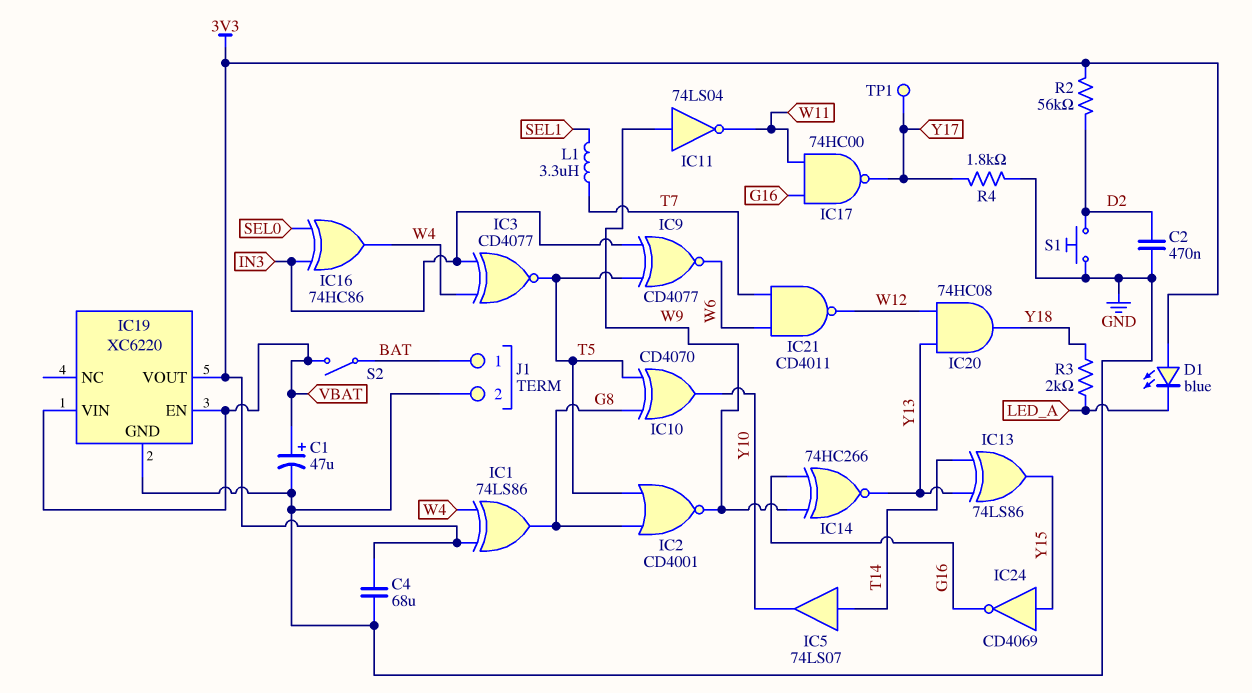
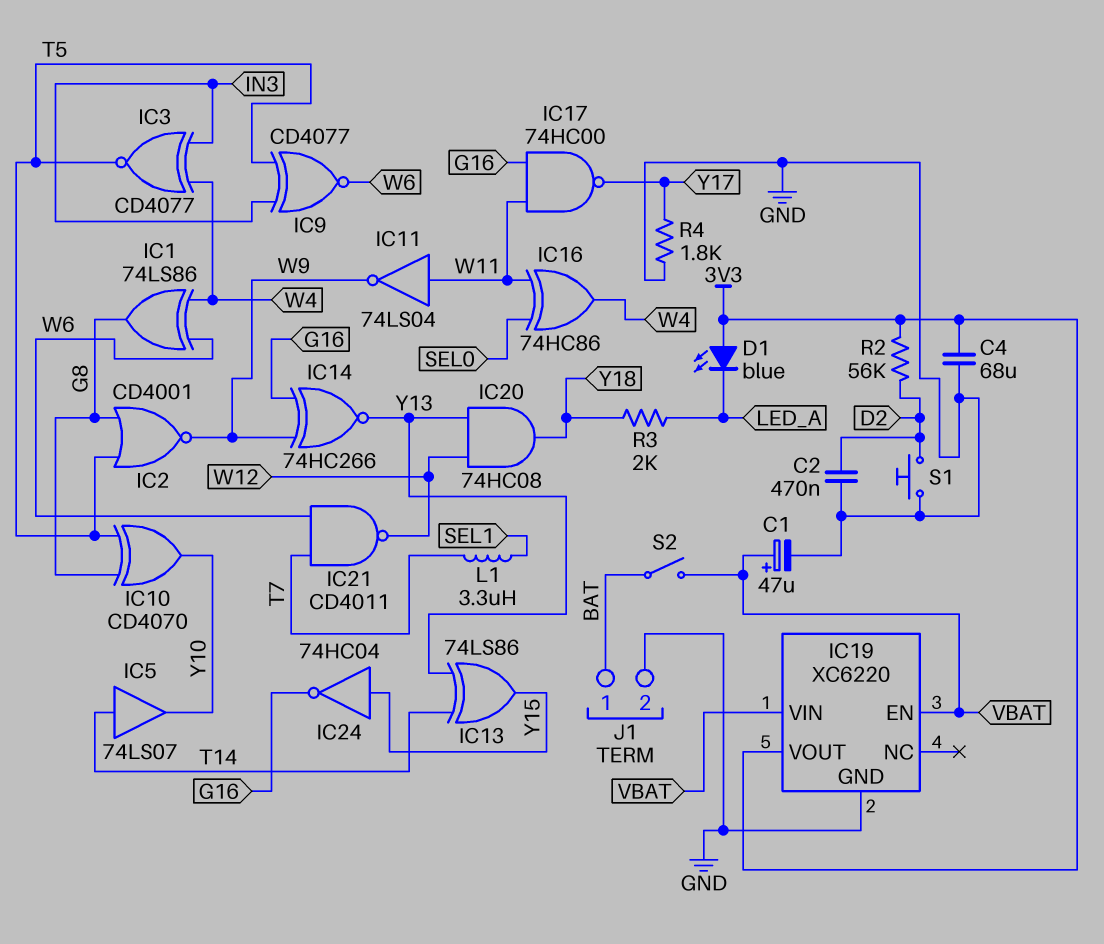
IC1: XOR 74LS86 (in 3V3, in W4, out G8) -> XOR 74LS86 (in W4, in W6, out G8)
IC11: NOT 74LS04 (in W9, out W11) -> NOT 74LS04 (in W11, out W9)
IC16: XOR 74HC86 (in IN3, in SEL0, out W4) -> XOR 74HC86 (in SEL0, in W11, out W4)
IC24: NOT CD4069 (in Y15, out G16) -> NOT 74HC04 (in Y15, out G16)
TP1: test point (Y17) -> none

